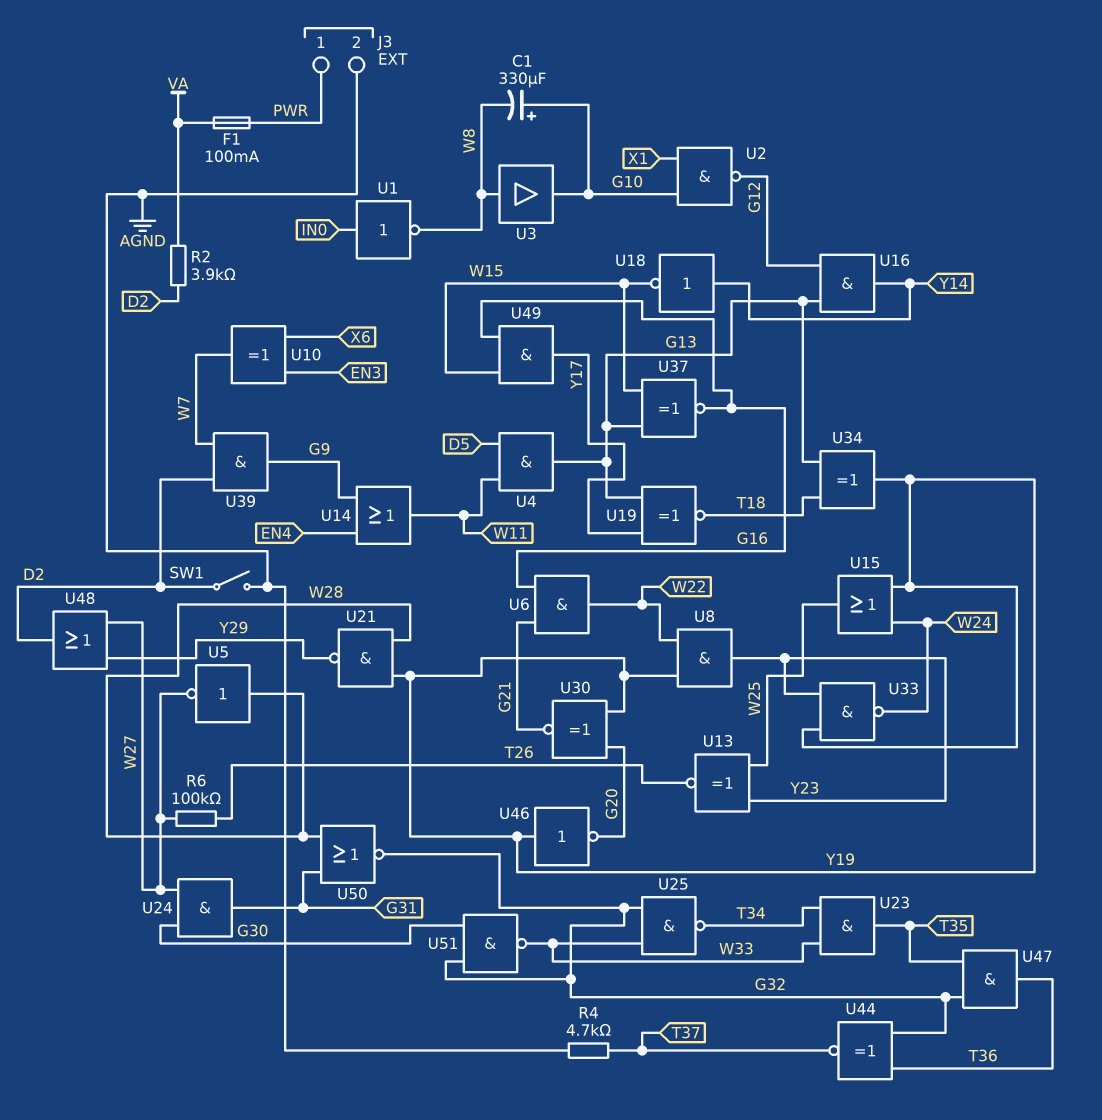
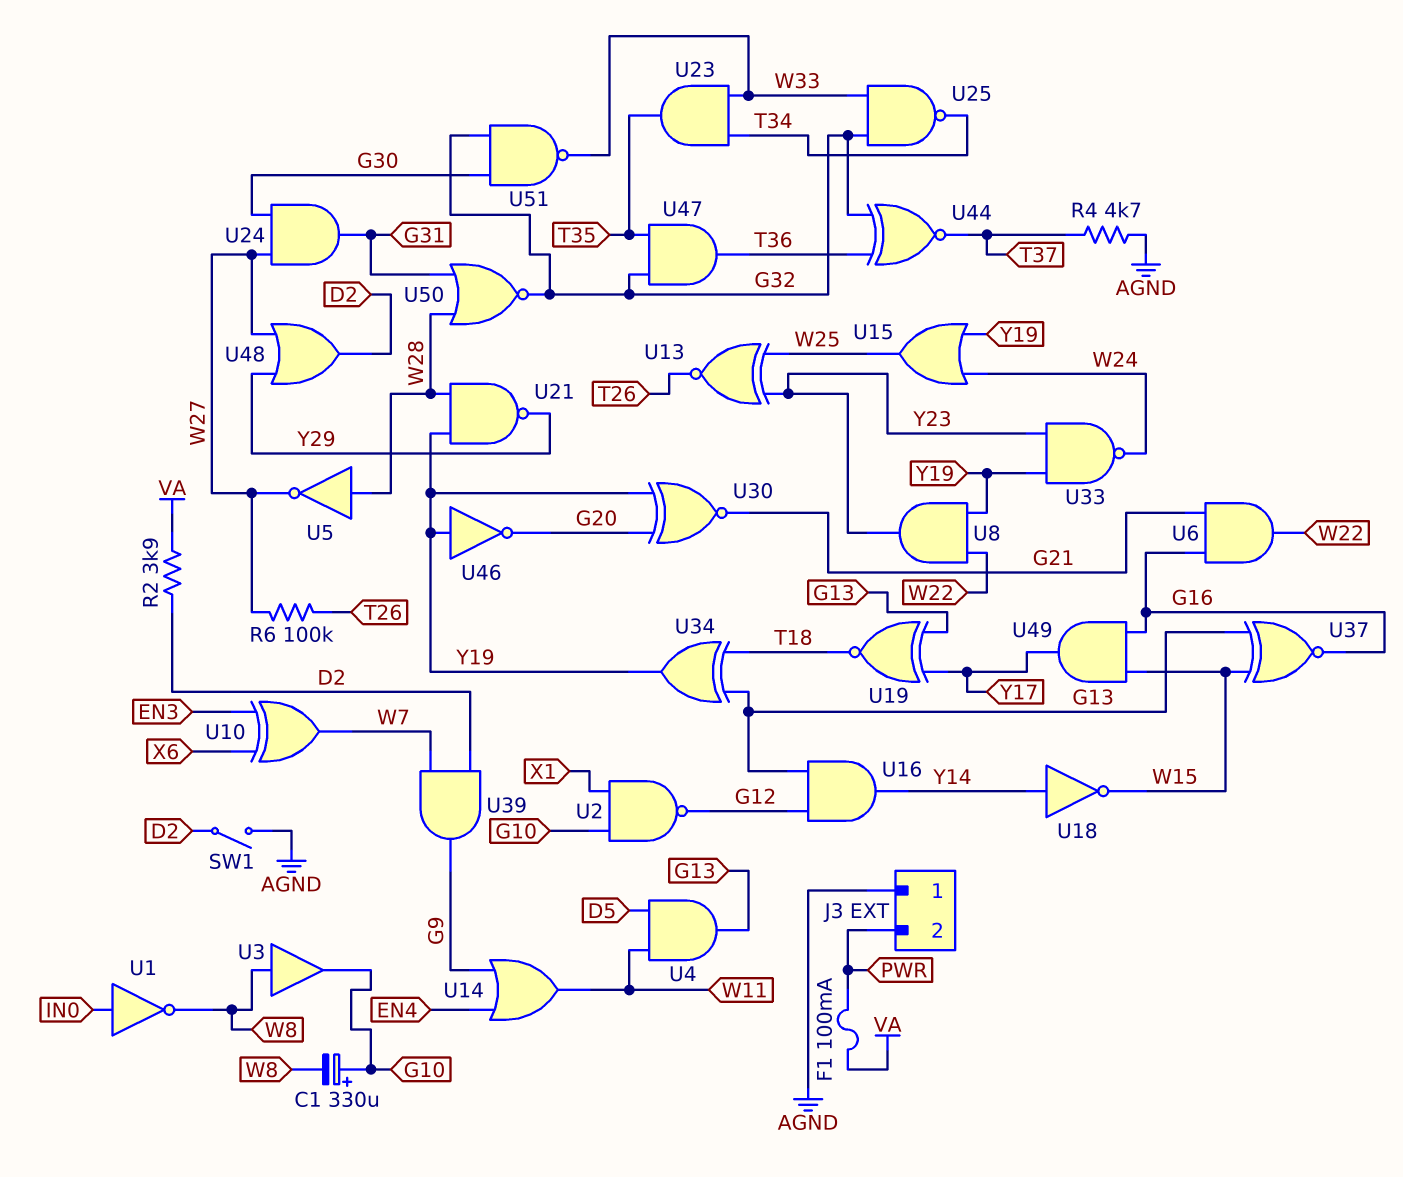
J3 pin 1: PWR -> AGND
J3 pin 2: AGND -> PWR

